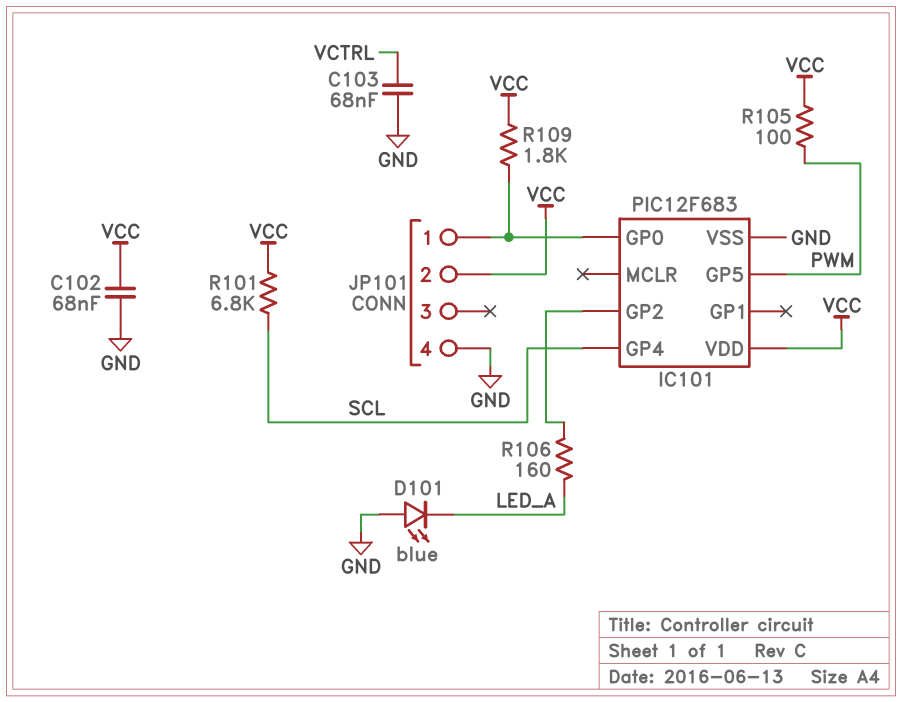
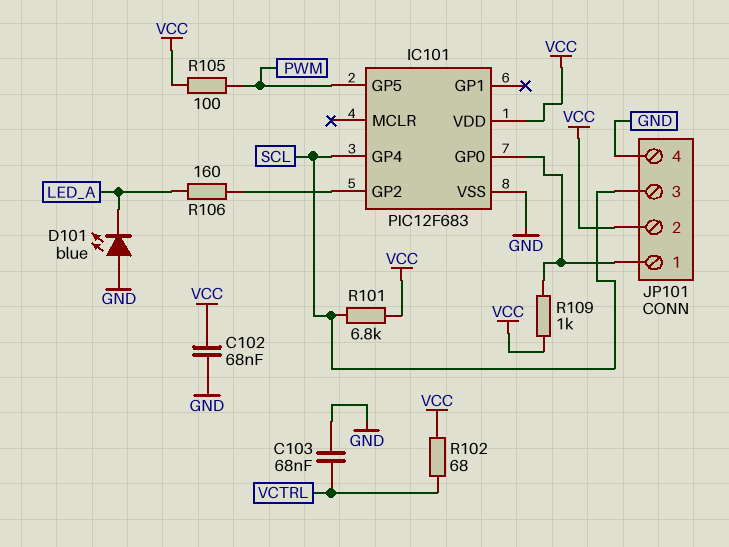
JP101 pin 3: none -> SCL
R102: none -> 68 (VCC, VCTRL)
R109: 1.8k (IC101/GP0, VCC) -> 1k (IC101/GP0, VCC)

